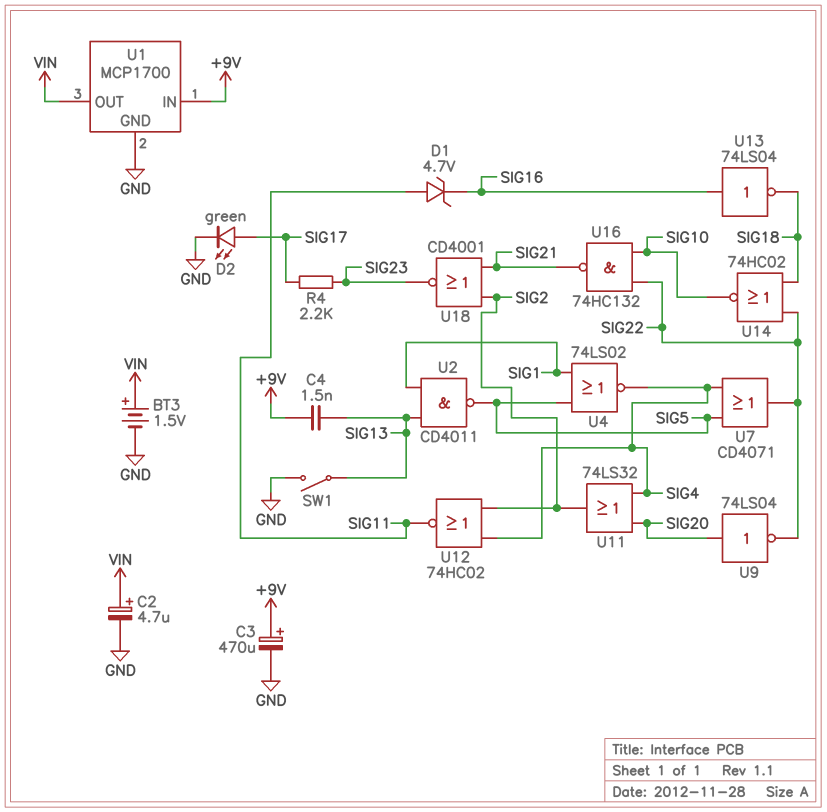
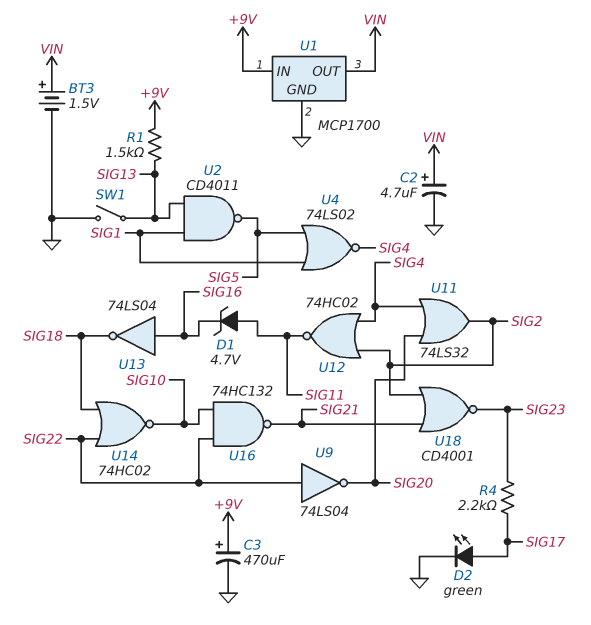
C4: 1.5nF (+9V, SIG13) -> none
R1: none -> 1.5k (+9V, SIG13)
U7: OR CD4071 (in SIG4, in SIG5, out SIG22) -> none
U9: NOT 74LS04 (in SIG20, out SIG22) -> NOT 74LS04 (in SIG22, out SIG20)

